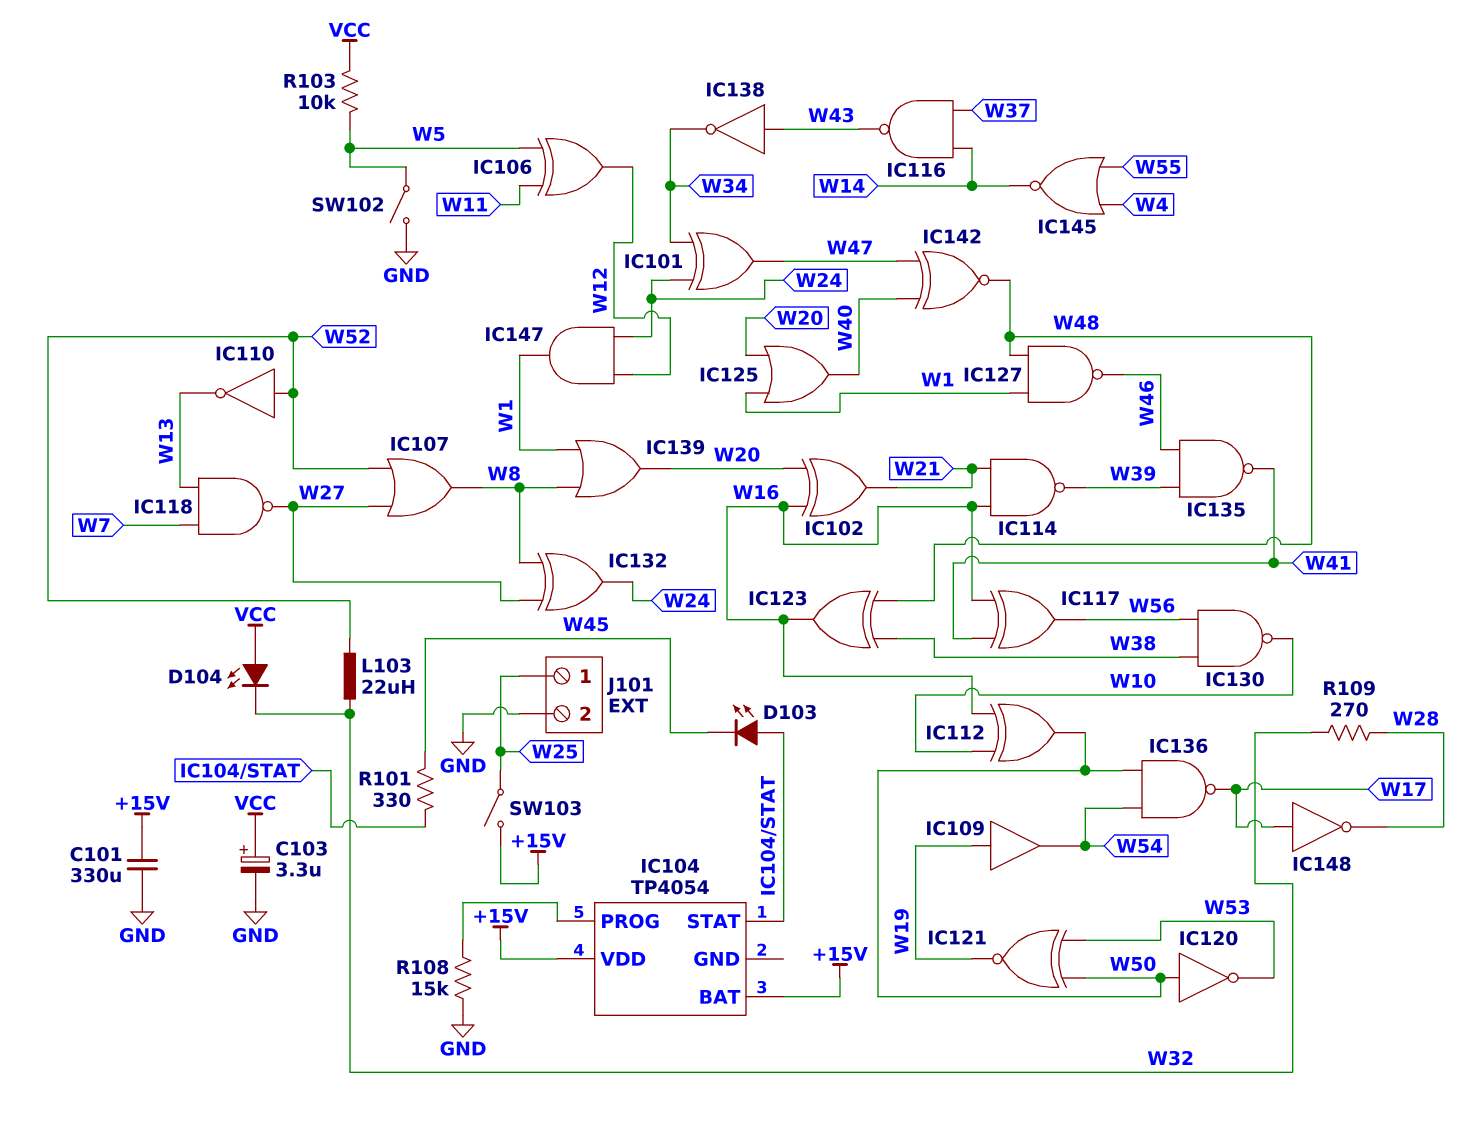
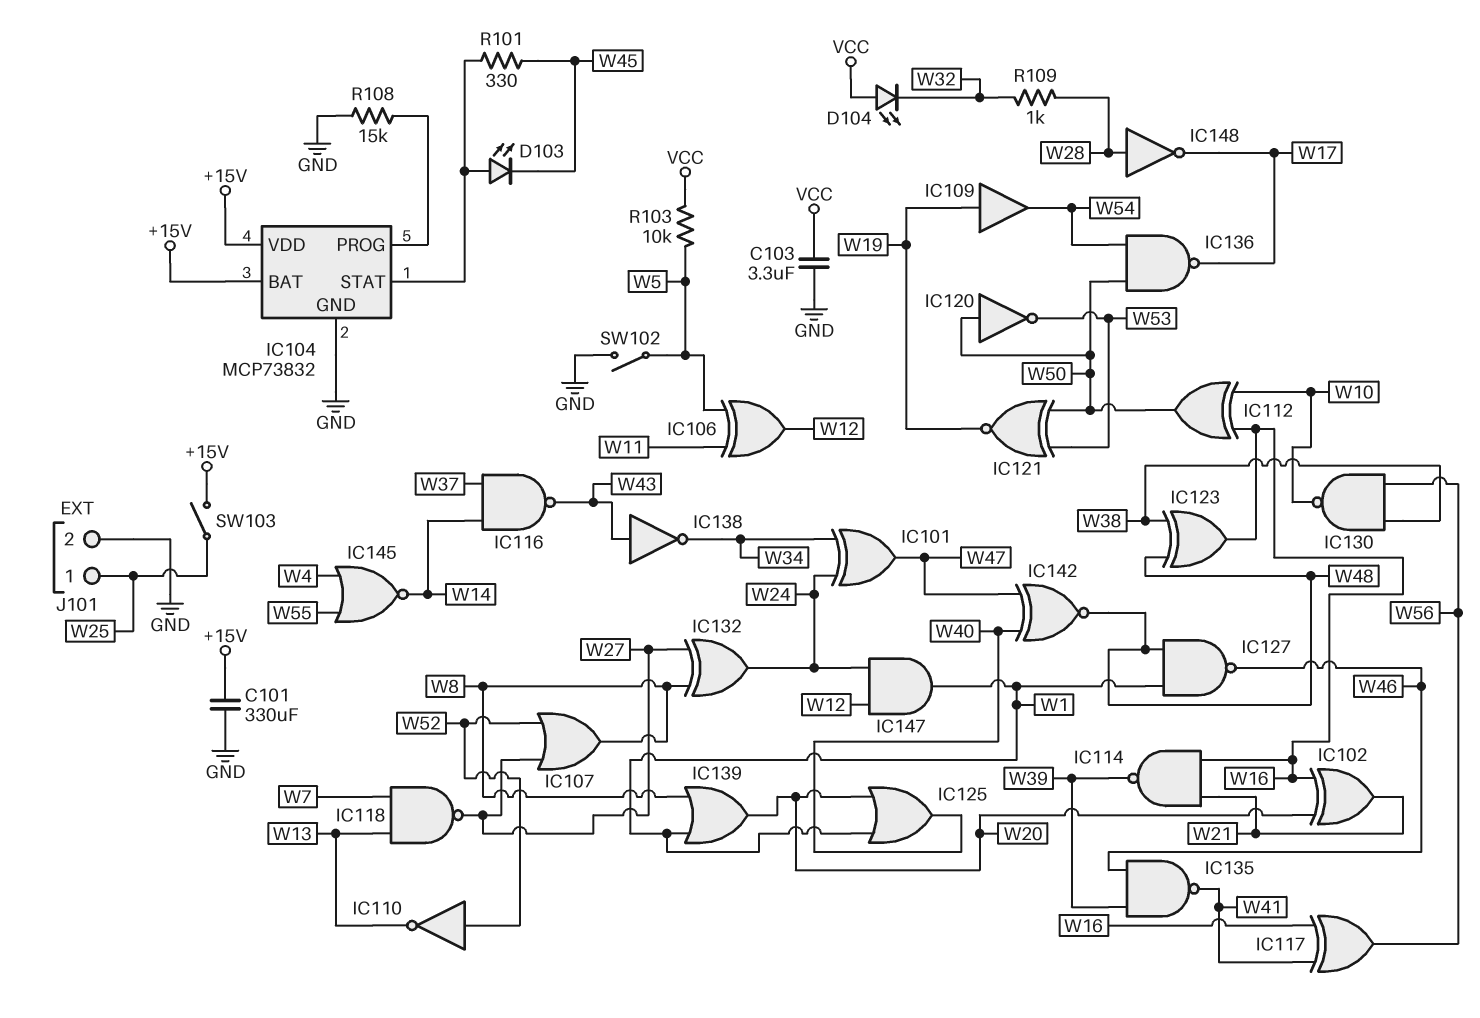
C103: 3.3uF (plus VCC, minus GND) -> 3.3uF (GND, VCC)
IC104: TP4054 -> MCP73832
IC104 pin GND: none -> GND
IC148: NOT (in W17, out W28) -> NOT (in W28, out W17)
L103: 22uH (W32, W52) -> none
R109: 270 (W28, W32) -> 1k (W28, W32)

